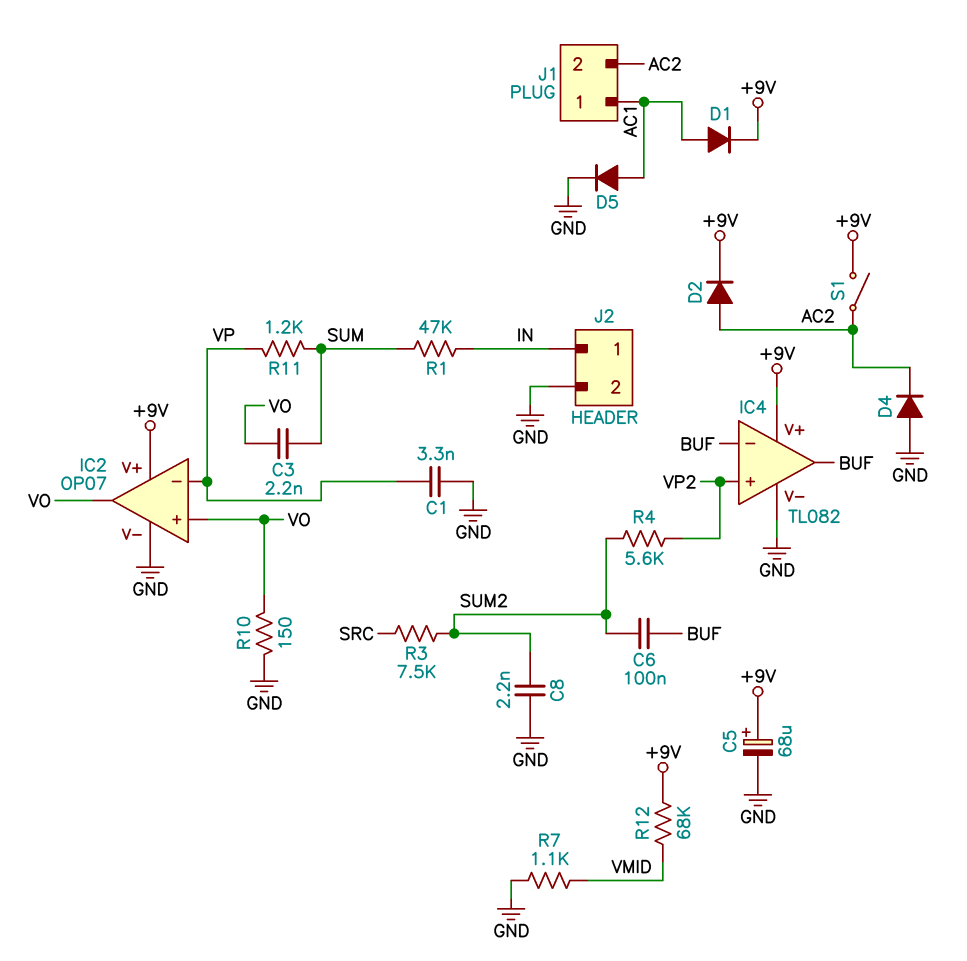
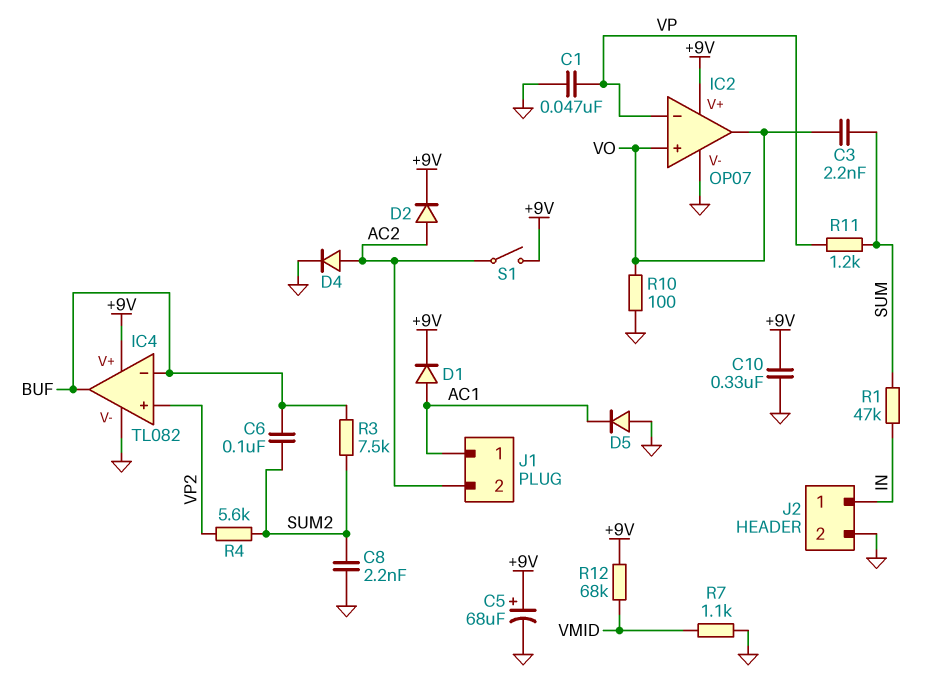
C1: 3.3nF (GND, VP) -> 47nF (GND, VP)
C10: none -> 330nF (+9V, GND)
D4: diode (A GND, K AC2) -> diode (A AC2, K GND)
D5: diode (A AC1, K GND) -> diode (A GND, K AC1)
R3: 7.5k (SRC, SUM2) -> 7.5k (BUF, SUM2)
R10: 150 (GND, VO) -> 100 (GND, VO)

